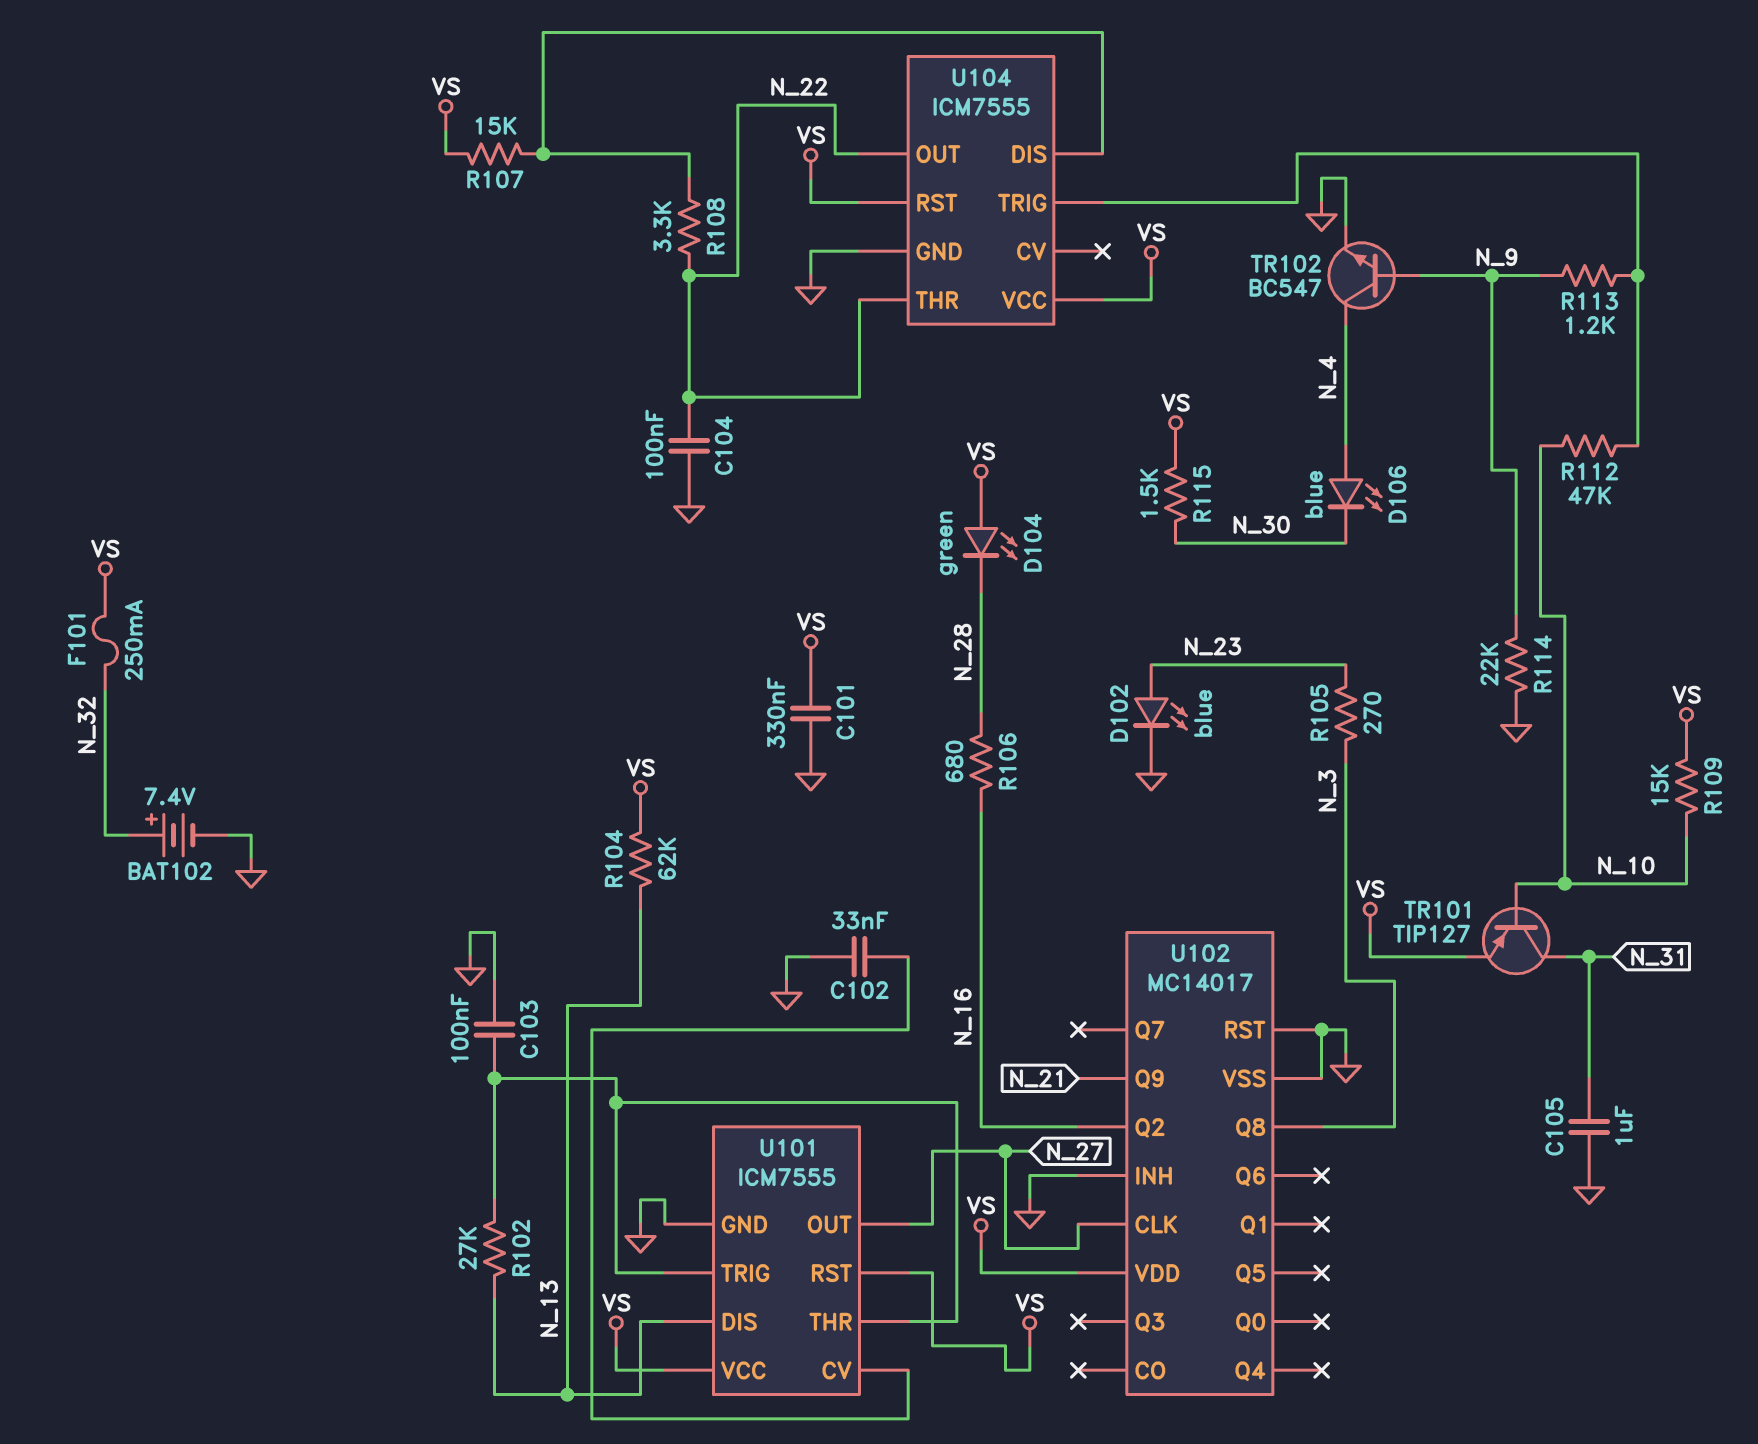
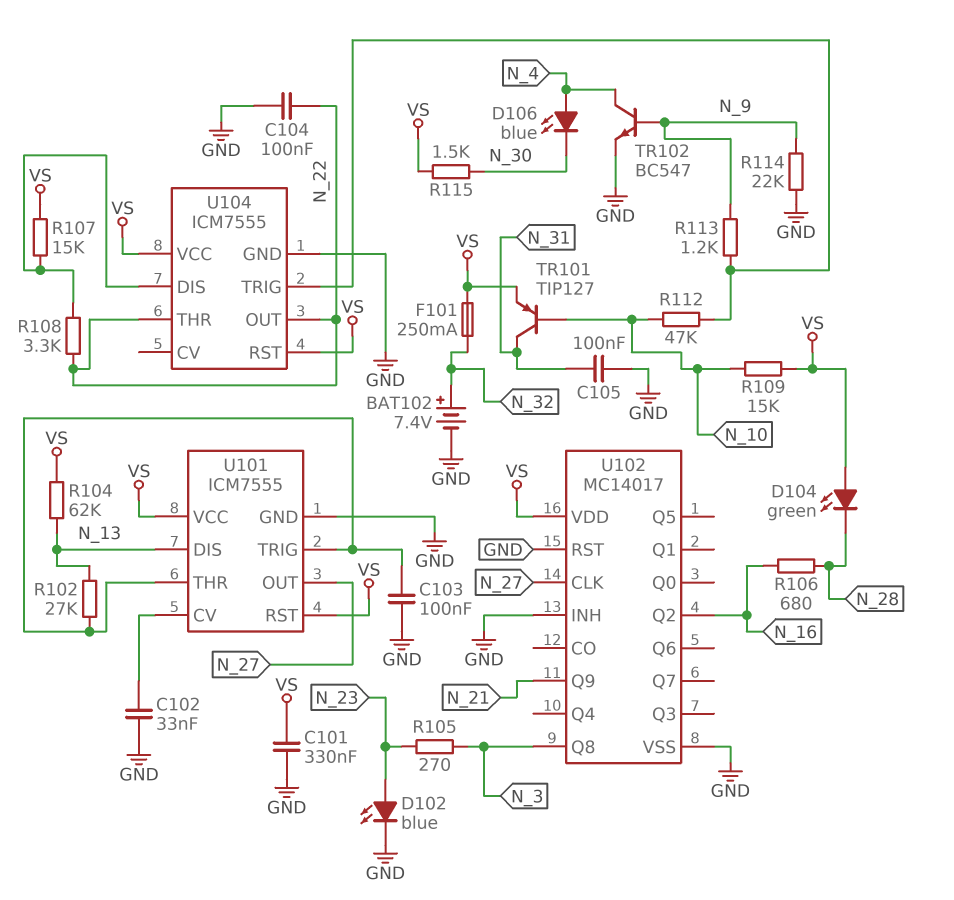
C105: 1uF (GND, N_31) -> 100nF (GND, N_31)

